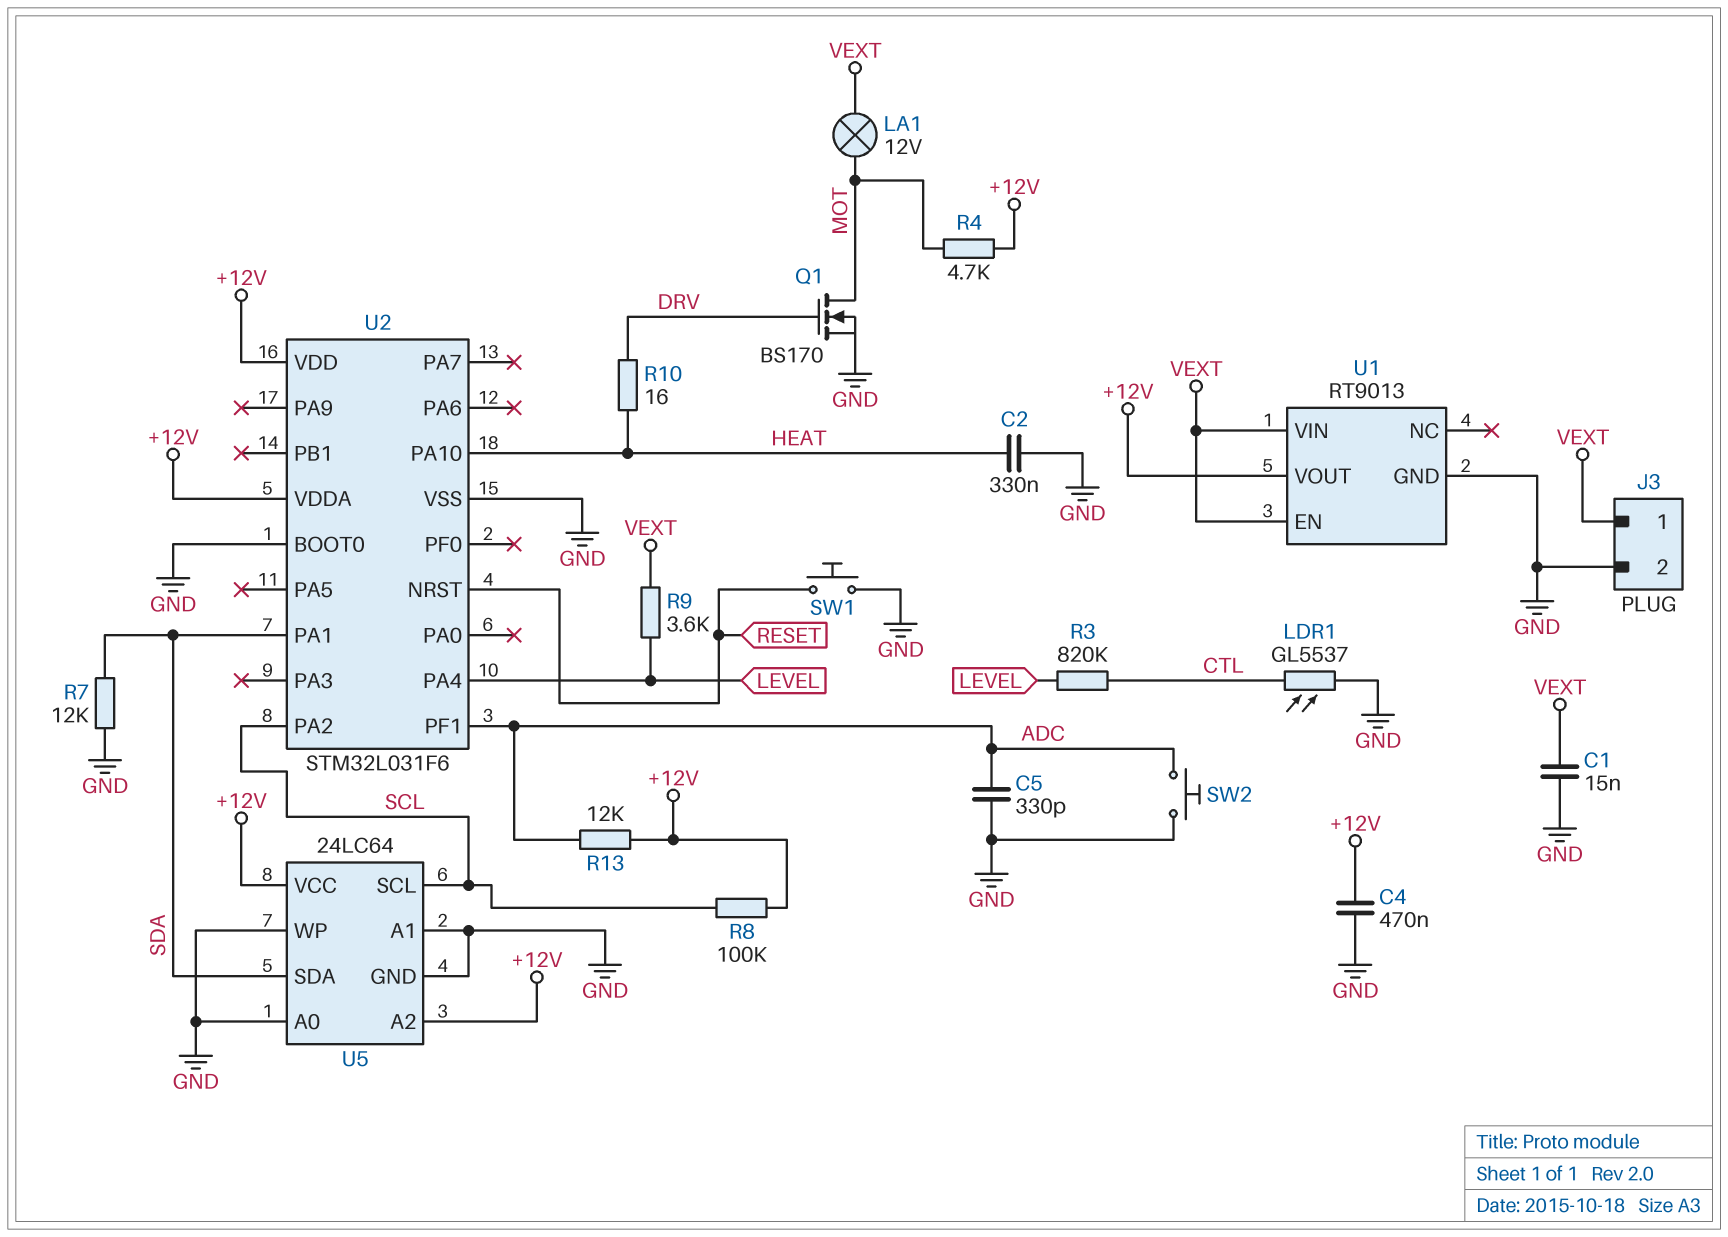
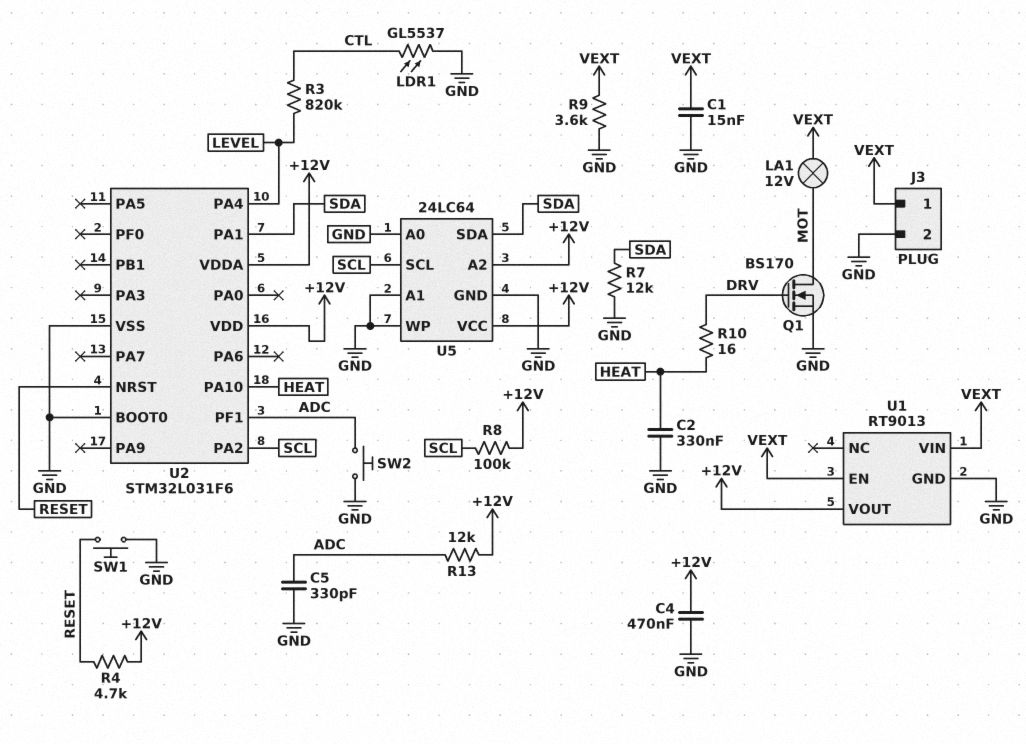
R4: 4.7k (+12V, MOT) -> 4.7k (+12V, RESET)
R9: 3.6k (LEVEL, VEXT) -> 3.6k (GND, VEXT)

